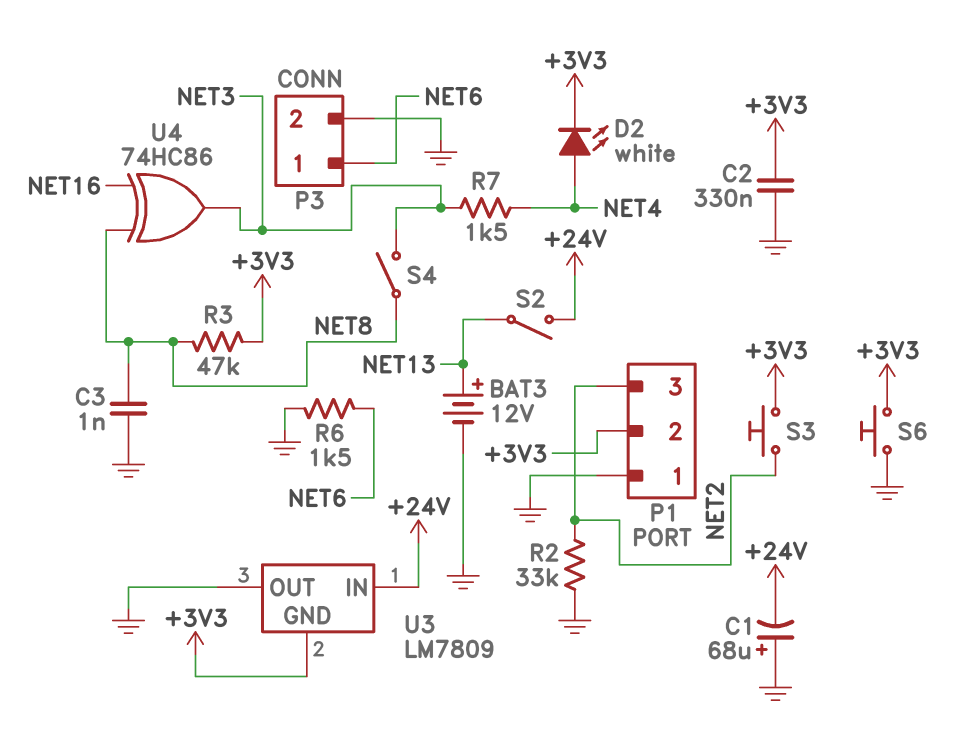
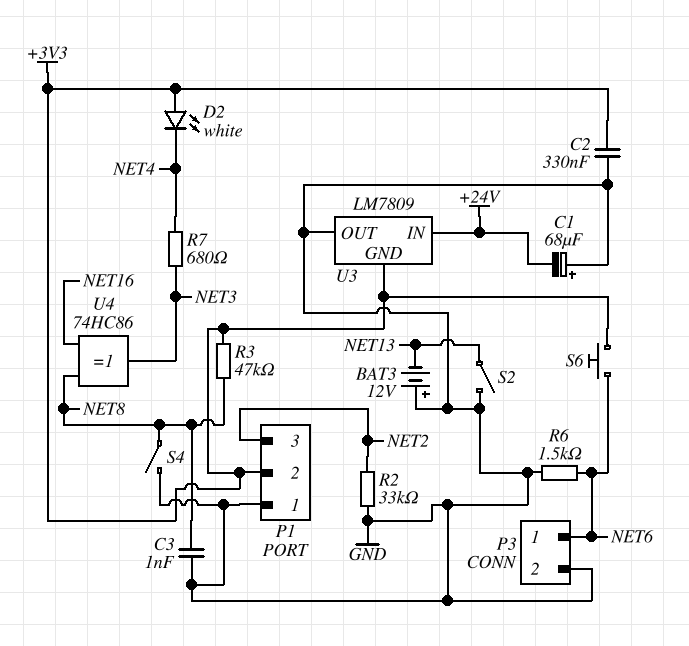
BAT3: 12V (plus NET13, minus GND) -> 12V (plus GND, minus NET13)
D2: LED white (A NET4, K +3V3) -> LED white (A +3V3, K NET4)
R7: 1.5k (NET3, NET4) -> 680 (NET3, NET4)
S2: switch (+24V, NET13) -> switch (GND, NET13)
S3: button (+3V3, NET2) -> none
S4: switch (NET3, NET8) -> switch (GND, NET8)
S6: button (+3V3, GND) -> button (+3V3, NET6)

